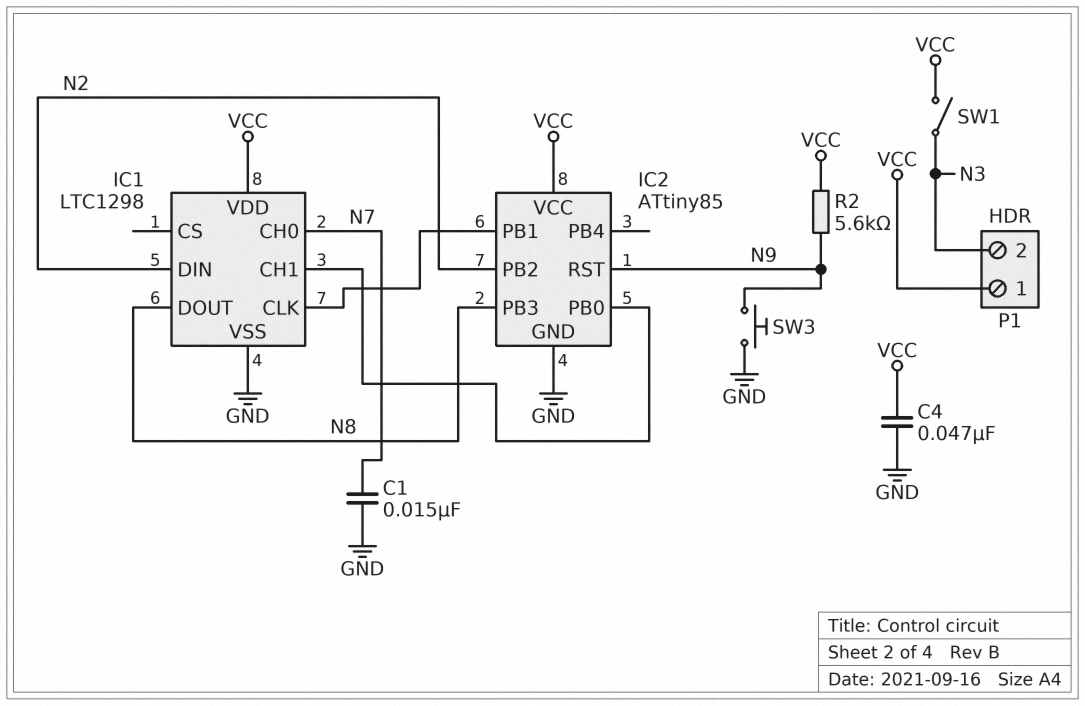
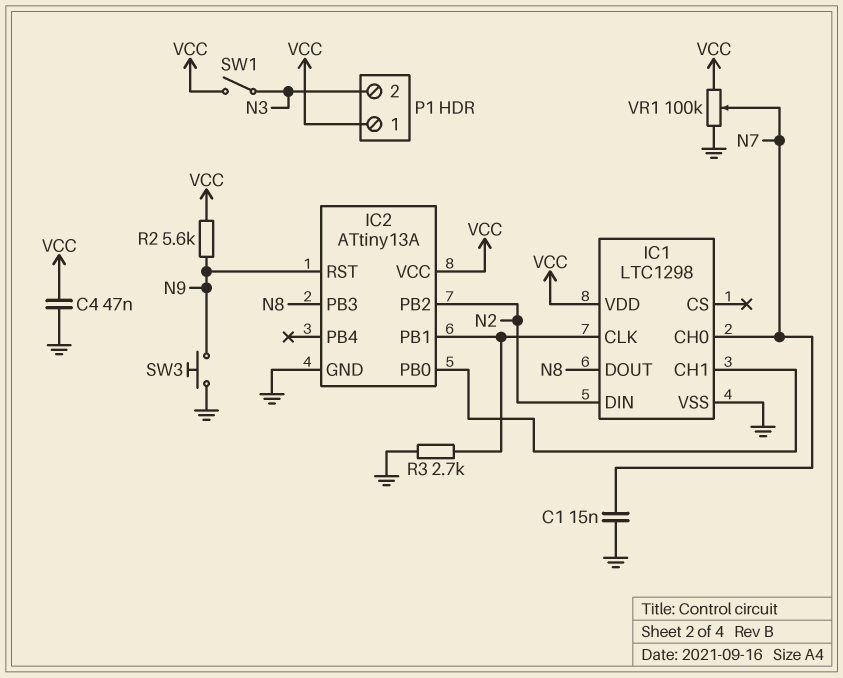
IC2: ATtiny85 -> ATtiny13A
R3: none -> 2.7k (GND, IC1/CLK)
VR1: none -> 100k (GND, VCC, wiper N7)

